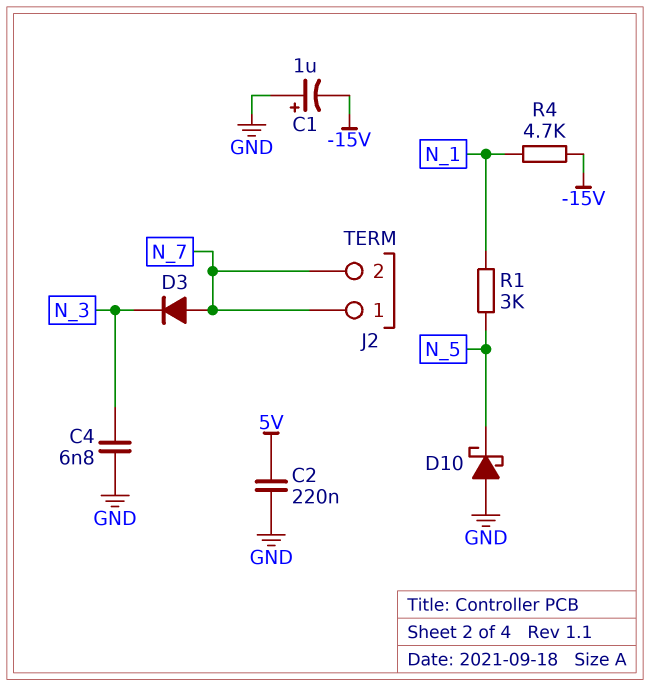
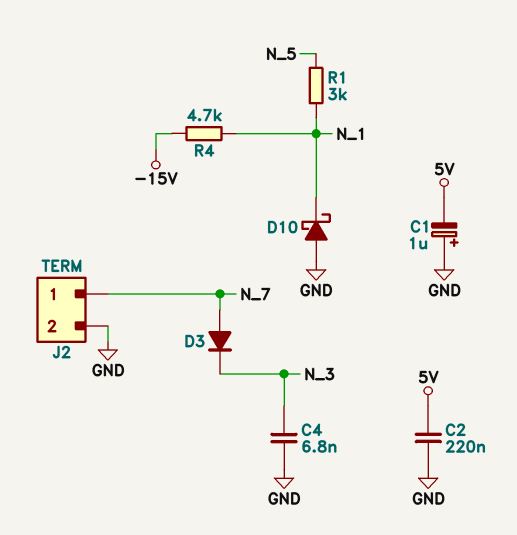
C1: 1uF (plus GND, minus -15V) -> 1uF (plus GND, minus 5V)
D10: schottky (A GND, K N_5) -> schottky (A GND, K N_1)
J2 pin 2: N_7 -> GND

